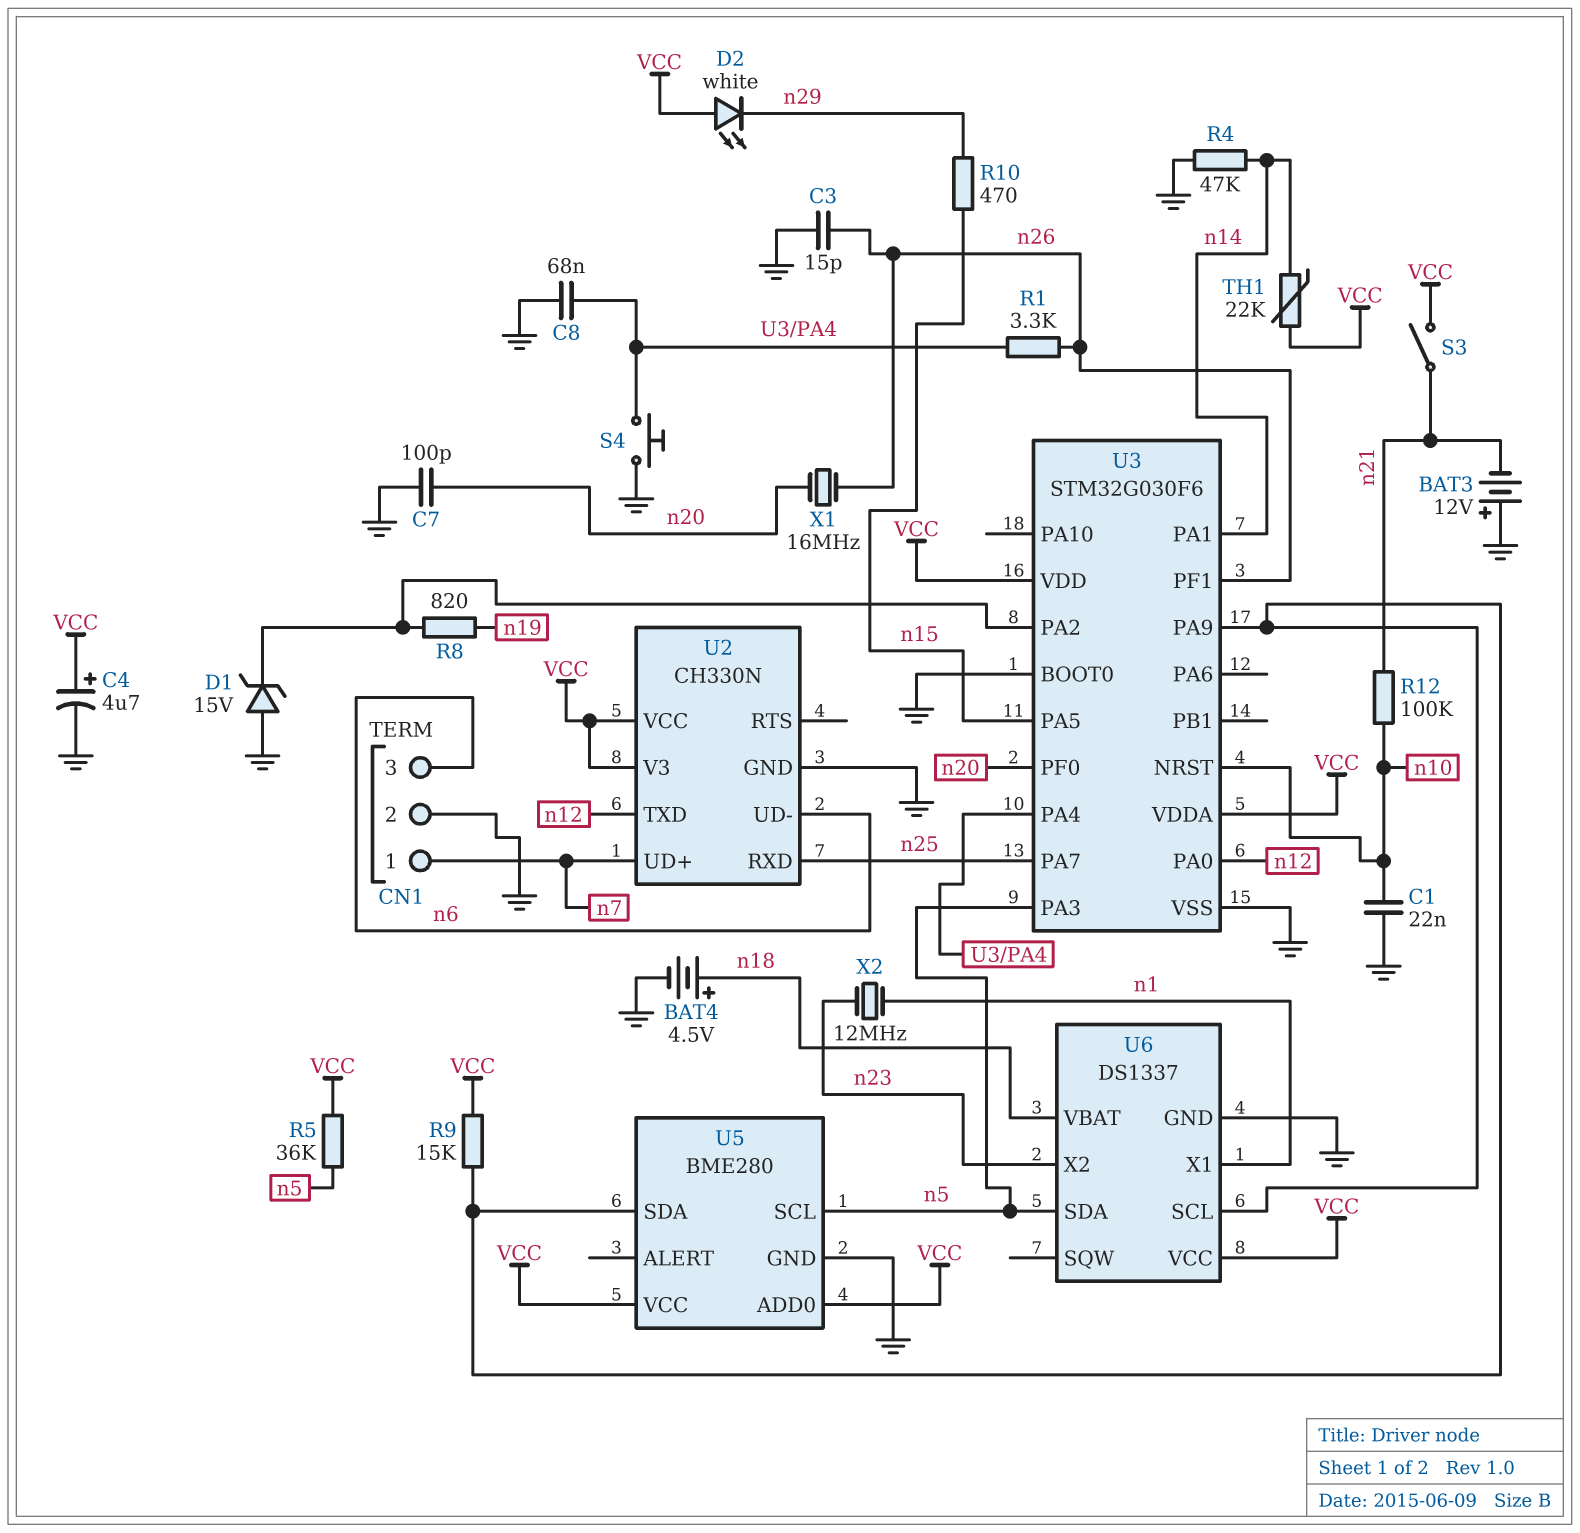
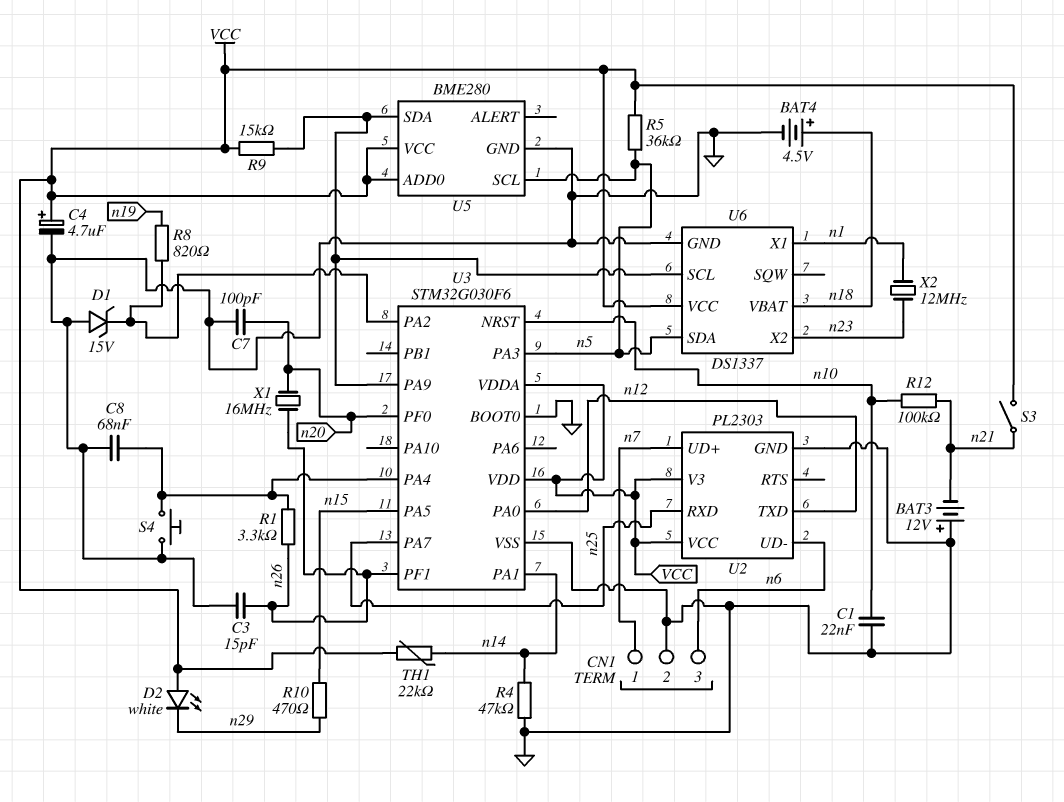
U2: CH330N -> PL2303

